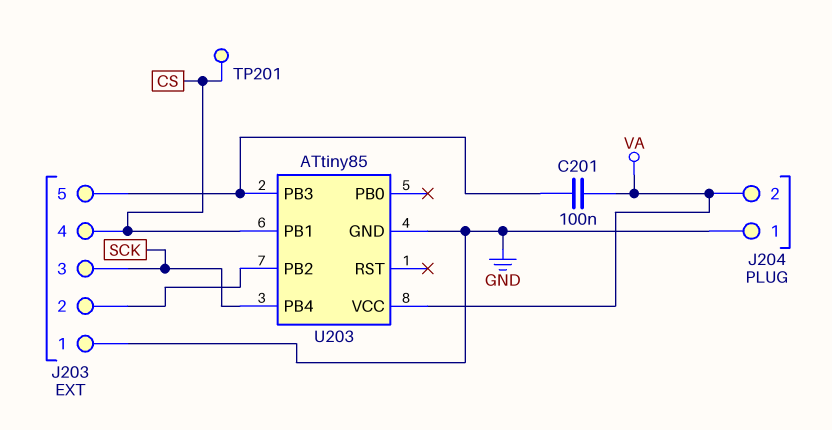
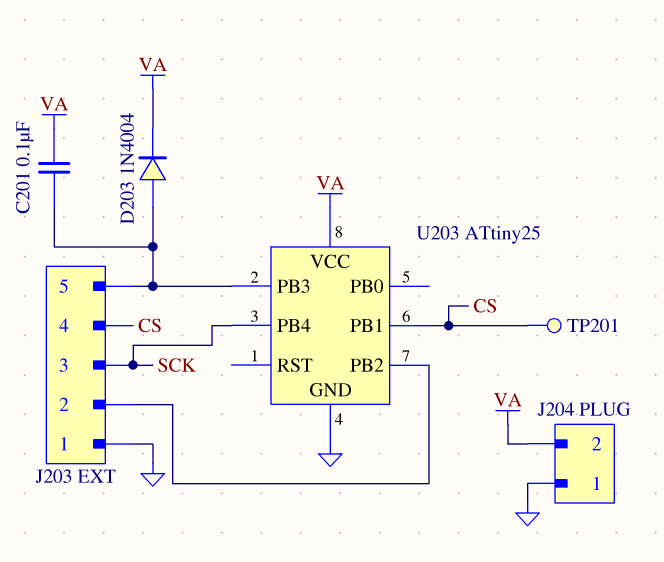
D203: none -> diode 1N4004 (A J203/5, K VA)
U203: ATtiny85 -> ATtiny25

